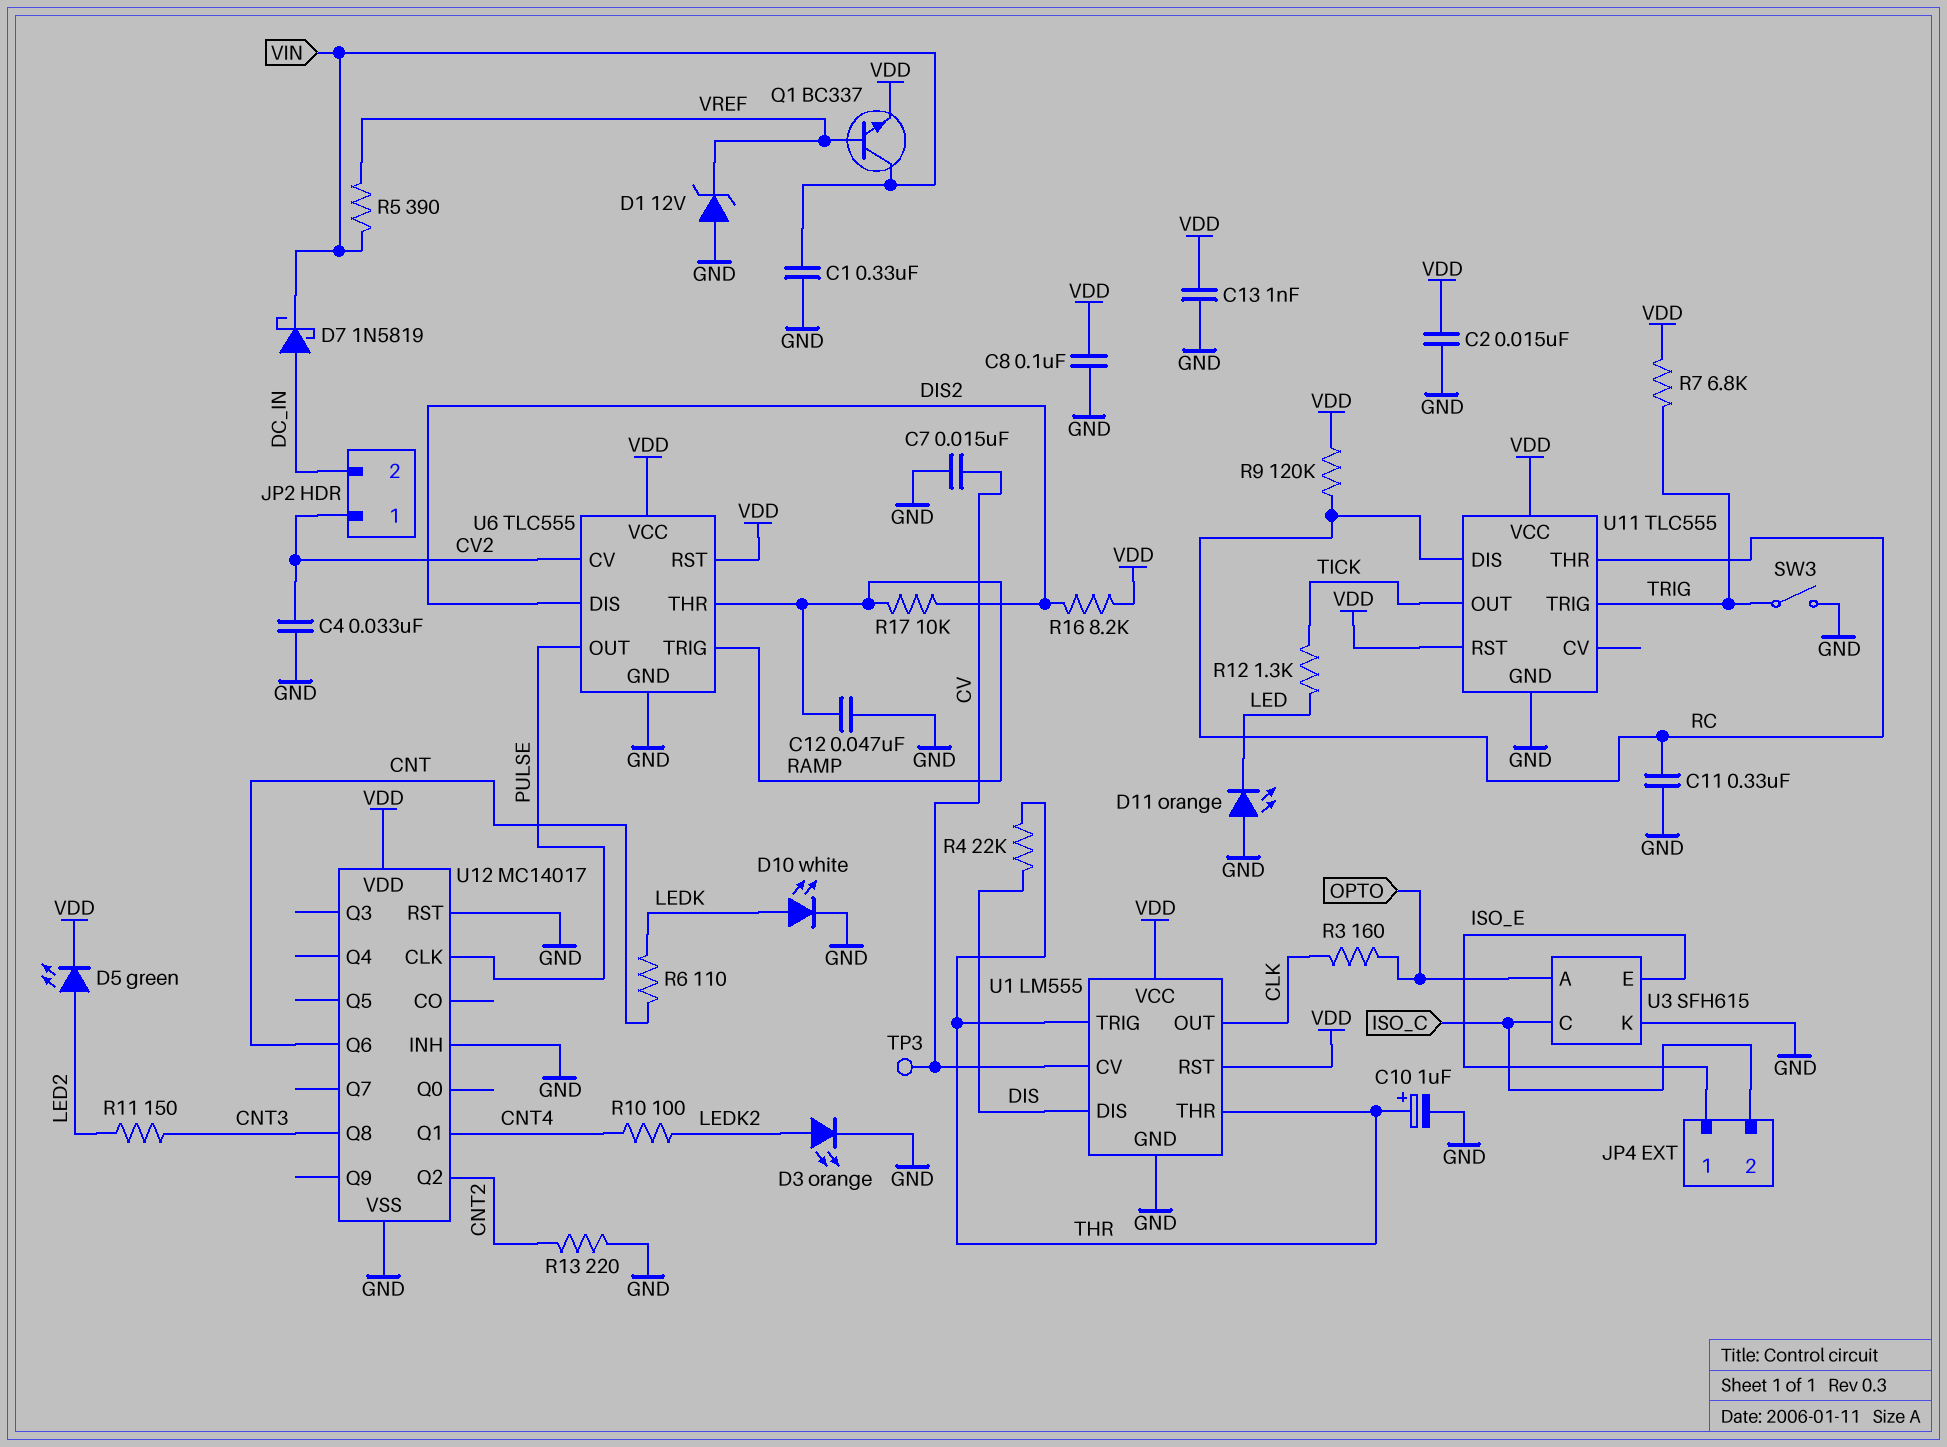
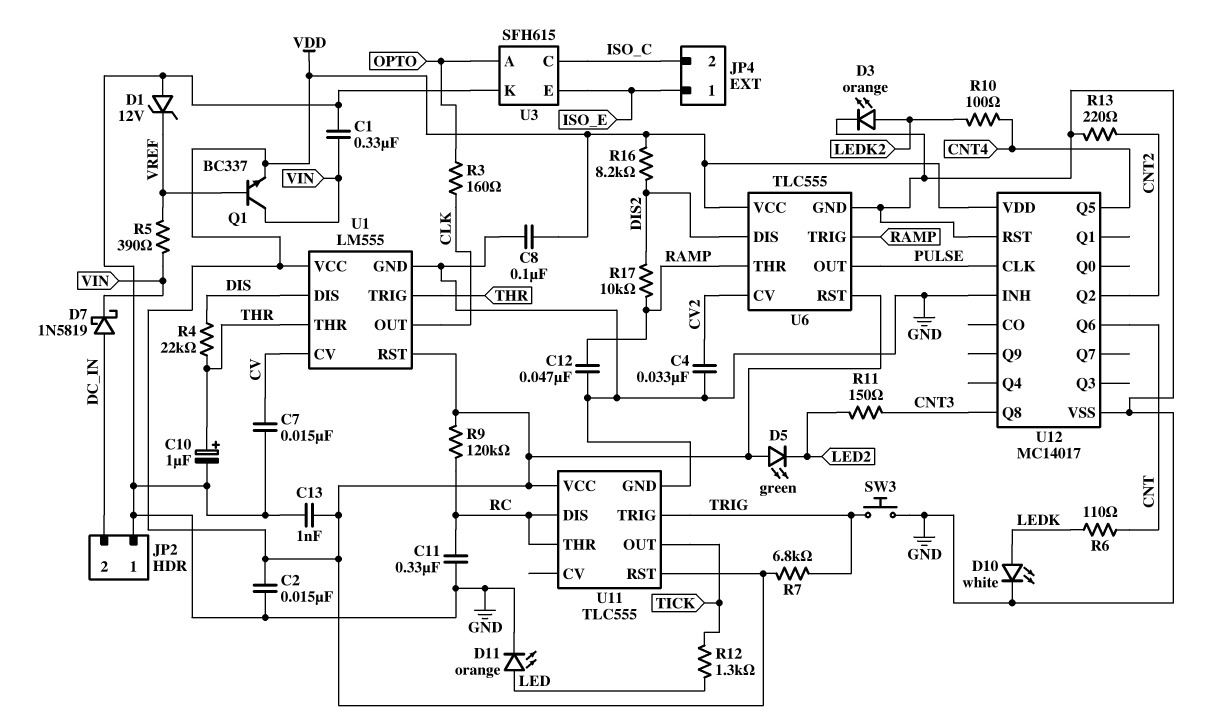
D5: LED green (A LED2, K VDD) -> LED green (A VDD, K LED2)
D11: LED orange (A GND, K LED) -> LED orange (A LED, K GND)
JP2 pin 1: CV2 -> GND
SW3: switch (GND, TRIG) -> button (GND, TRIG)
TP3: test point (CV) -> none
U12 pin Q1: CNT4 -> none
U12 pin Q5: none -> CNT4

